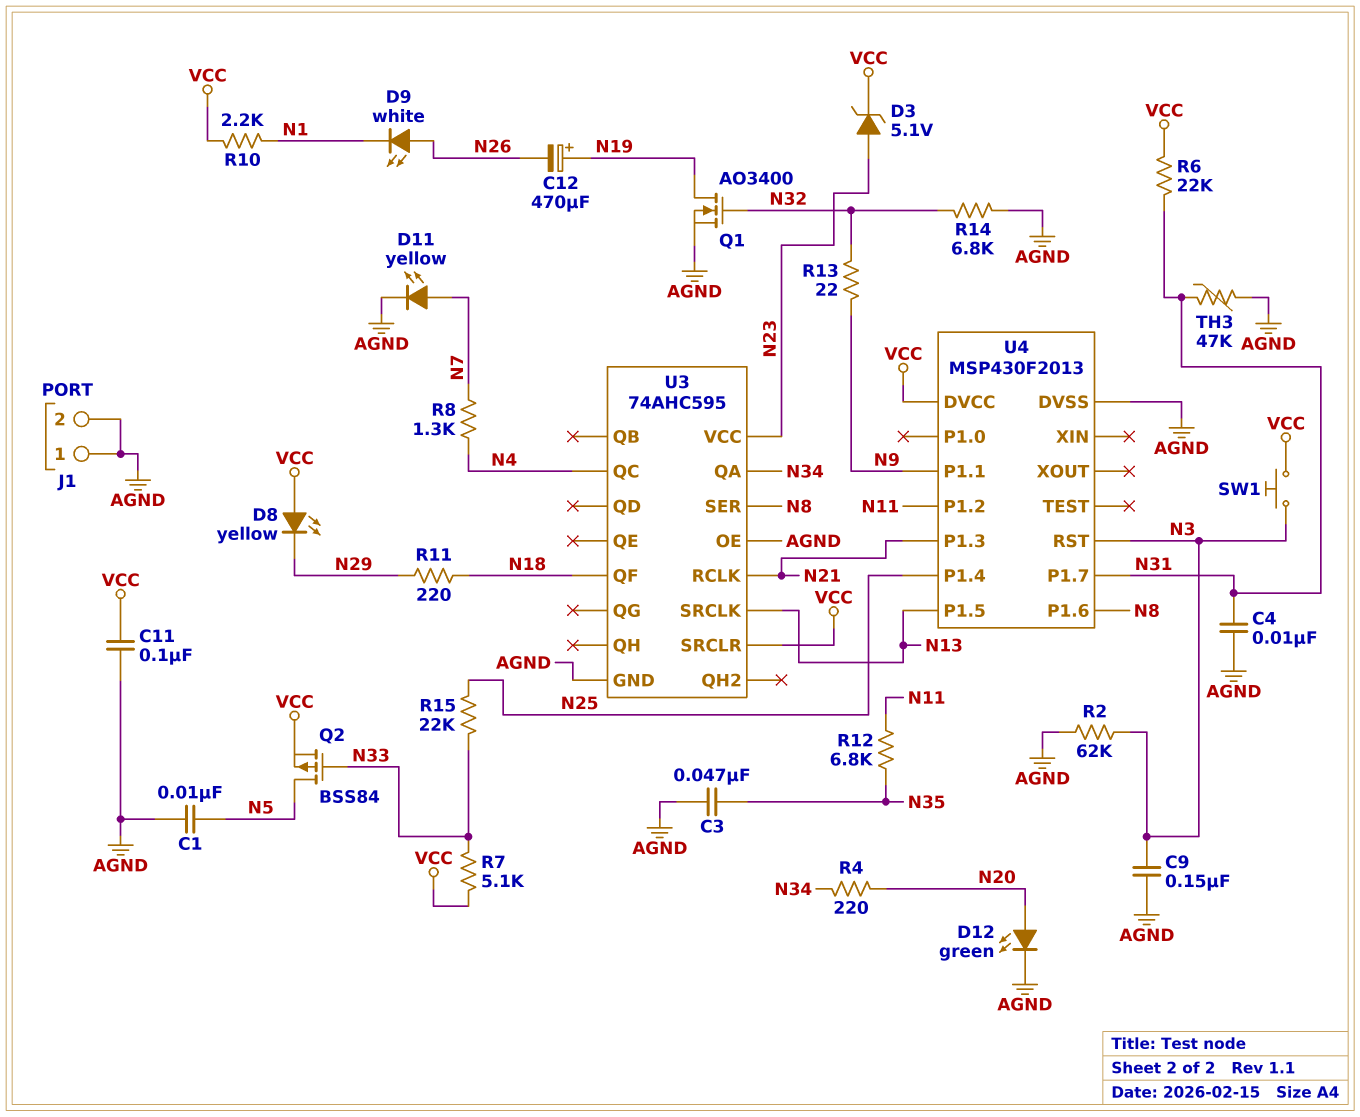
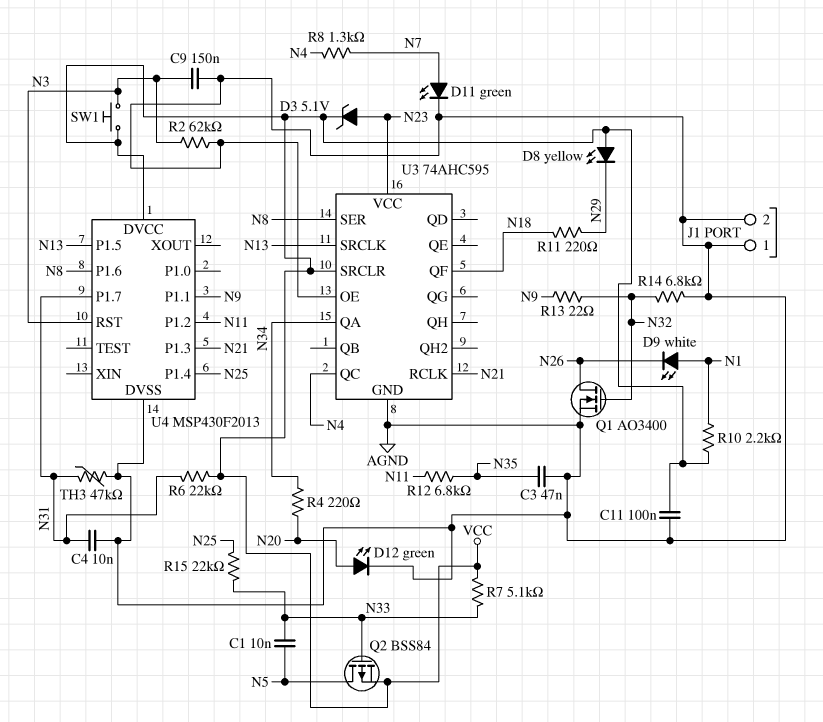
C1: 10nF (AGND, N5) -> 10nF (N5, N33)
C12: 470uF (plus N19, minus N26) -> none
D9: LED white (A N26, K N1) -> LED white (A N1, K N26)
D11: LED yellow (A N7, K AGND) -> LED green (A N7, K AGND)
Q1: NMOS AO3400 (G N32, D N19, S AGND) -> NMOS AO3400 (G N32, D N26, S AGND)

